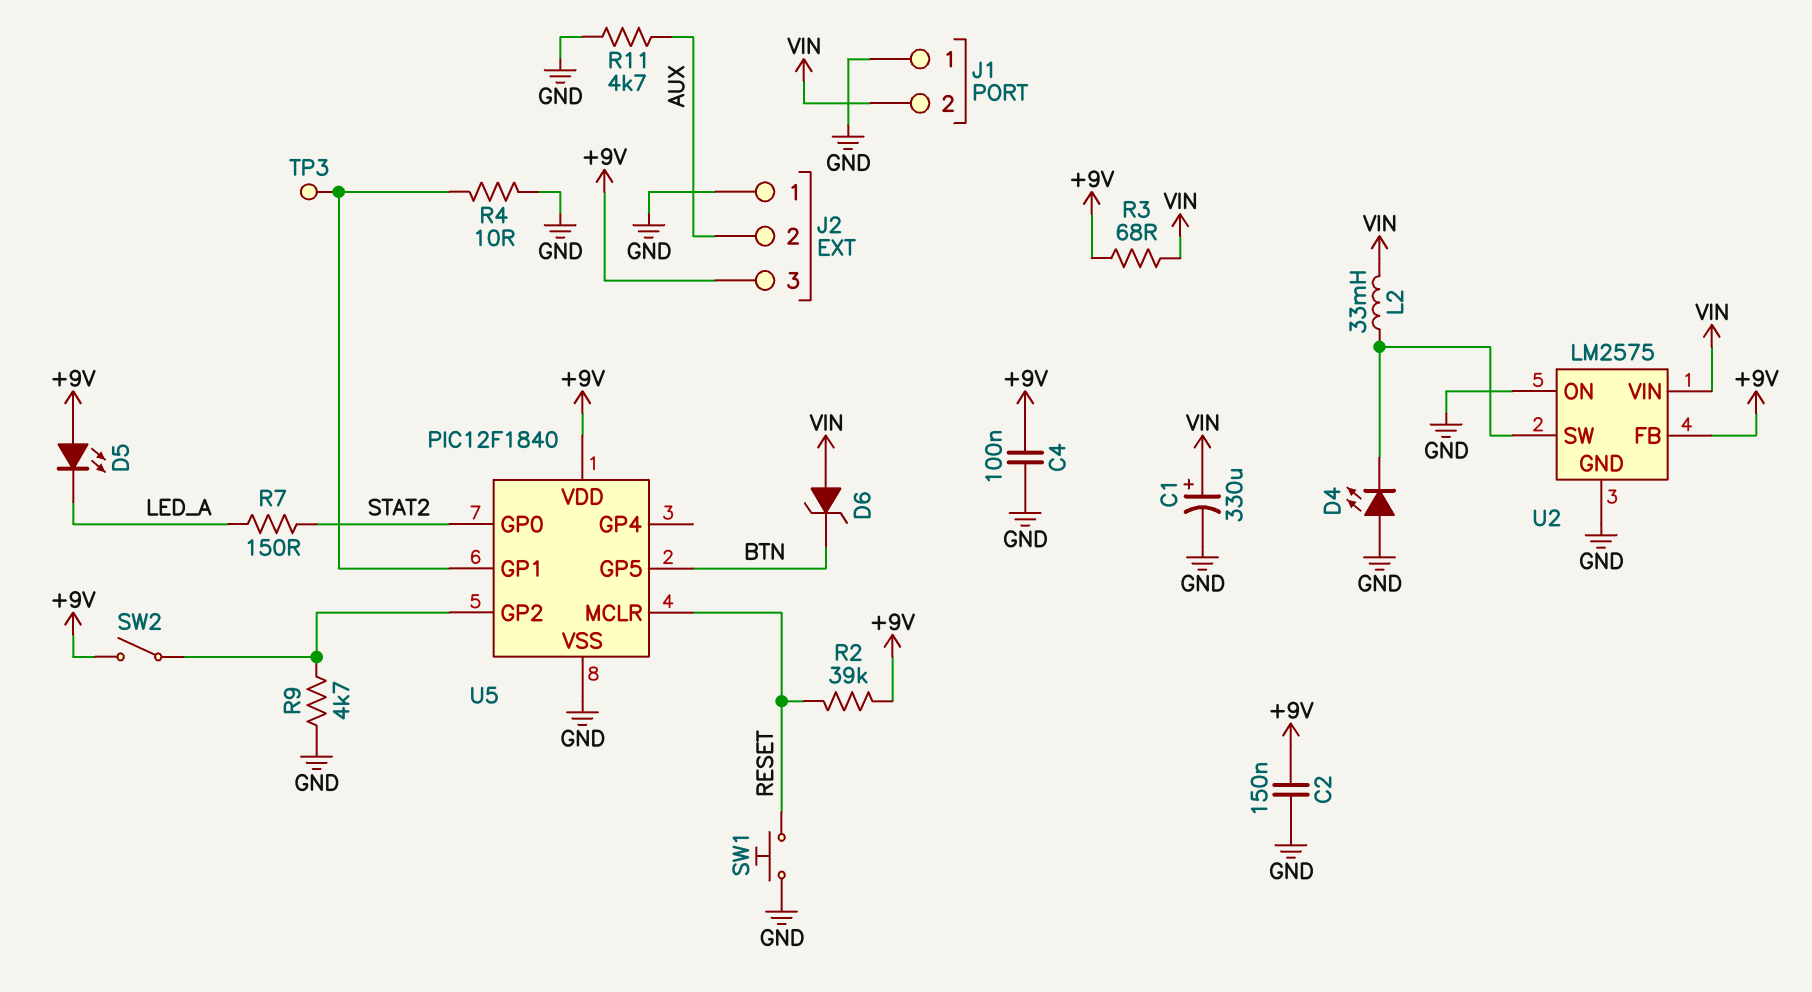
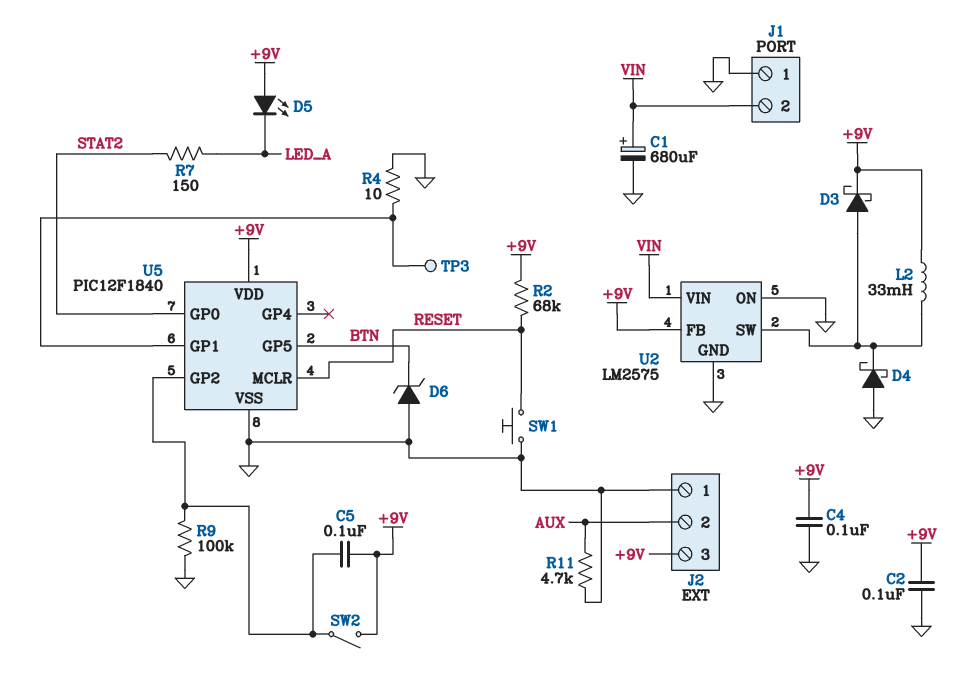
C1: 330uF (plus VIN, minus GND) -> 680uF (plus VIN, minus GND)
C2: 150nF (+9V, GND) -> 100nF (+9V, GND)
C5: none -> 100nF (+9V, U5/GP2)
D3: none -> schottky (A U2/SW, K +9V)
D4: LED (A GND, K U2/SW) -> schottky (A GND, K U2/SW)
D6: zener (A VIN, K BTN) -> zener (A GND, K BTN)
L2: 33mH (U2/SW, VIN) -> 33mH (+9V, U2/SW)
R2: 39k (+9V, RESET) -> 68k (+9V, RESET)
R3: 68 (+9V, VIN) -> none
R9: 4.7k (GND, U5/GP2) -> 100k (GND, U5/GP2)

